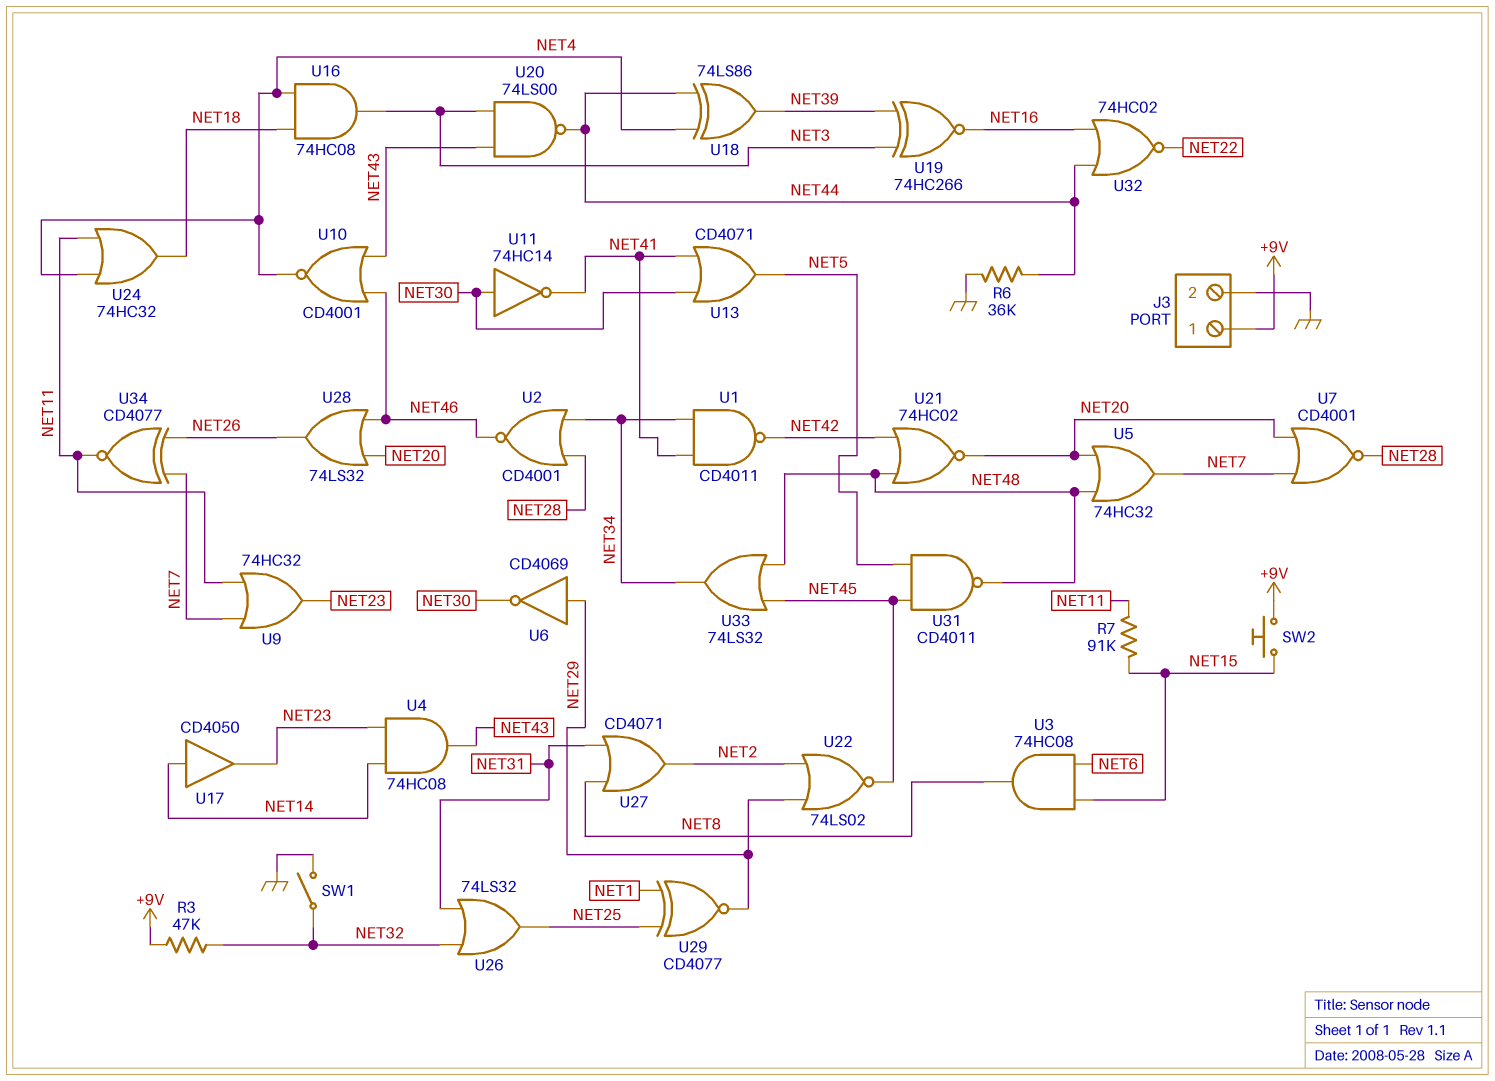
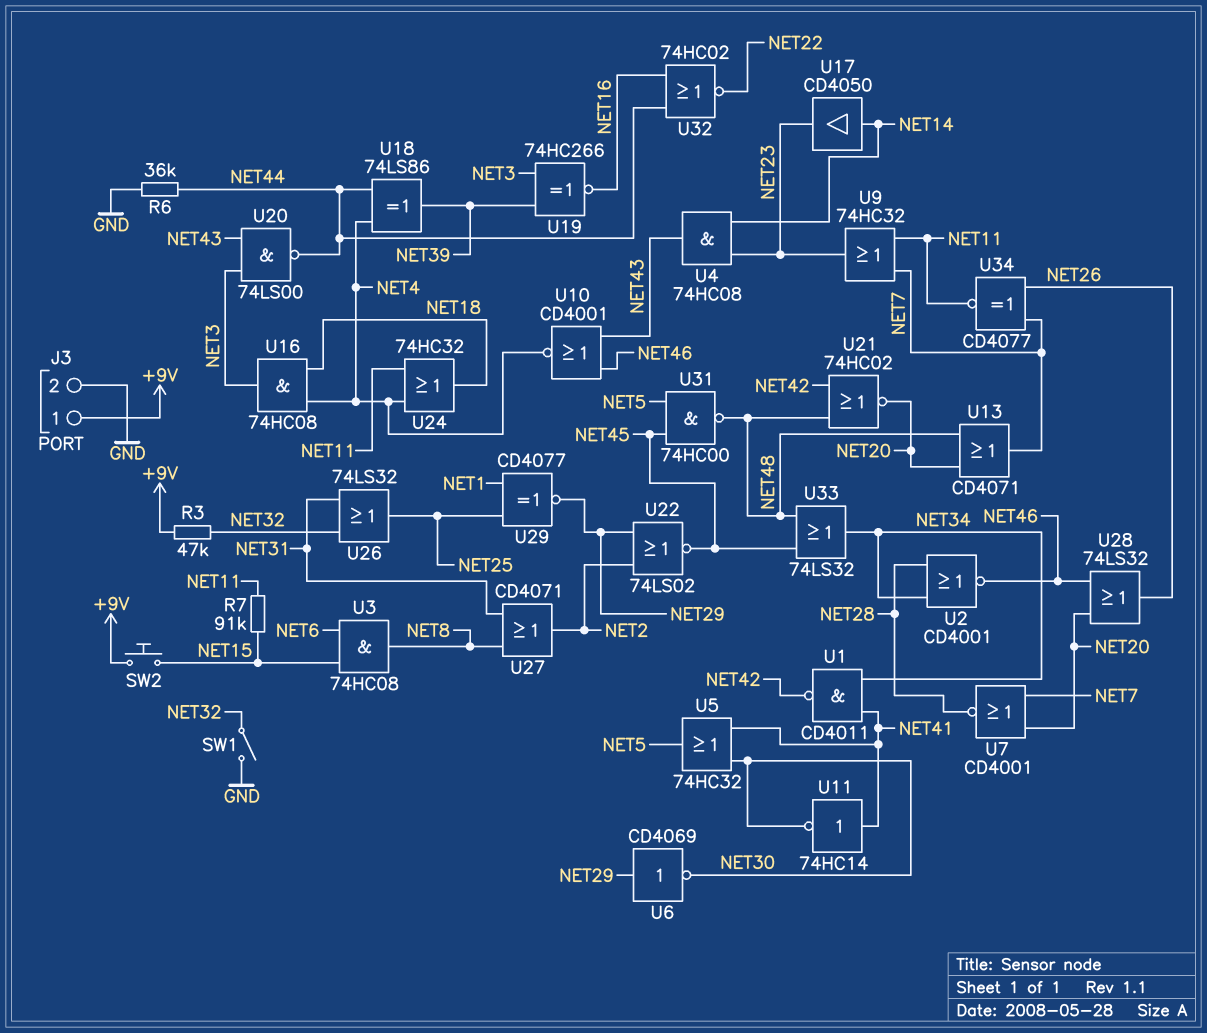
U5: OR 74HC32 (in NET20, in NET48, out NET7) -> OR 74HC32 (in NET30, in NET41, out NET5)
U11: NOT 74HC14 (in NET30, out NET41) -> NOT 74HC14 (in NET41, out NET30)
U13: OR CD4071 (in NET30, in NET41, out NET5) -> OR CD4071 (in NET20, in NET48, out NET7)
U31: NAND CD4011 (in NET5, in NET45, out NET48) -> NAND 74HC00 (in NET5, in NET45, out NET48)

